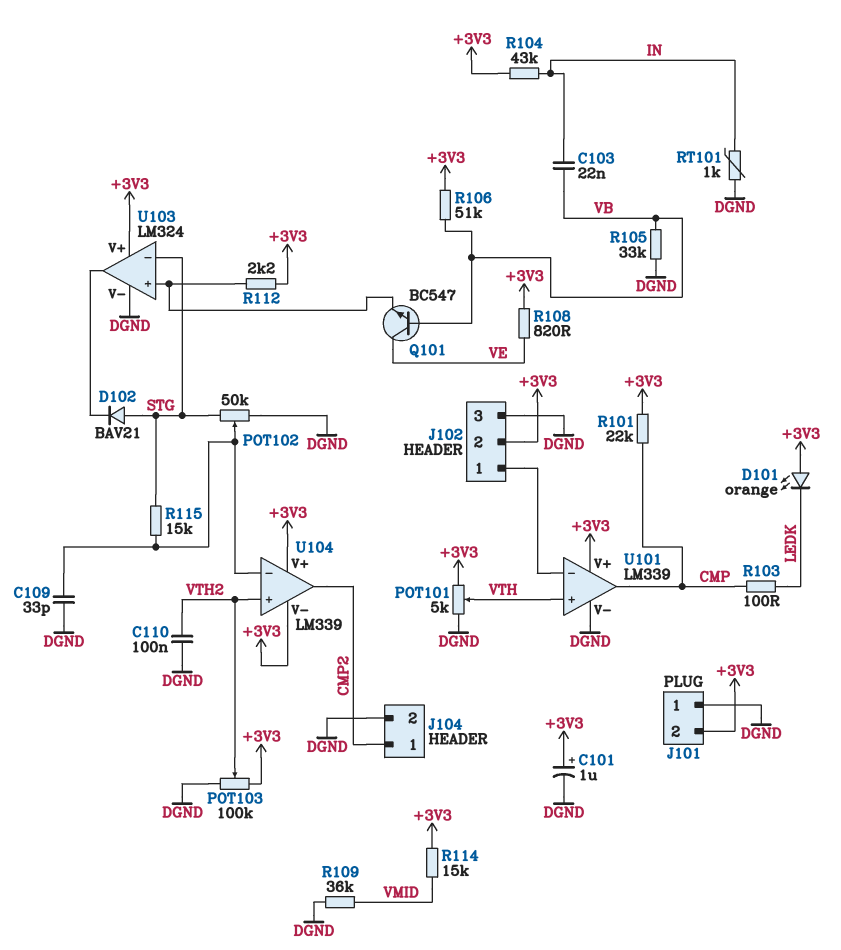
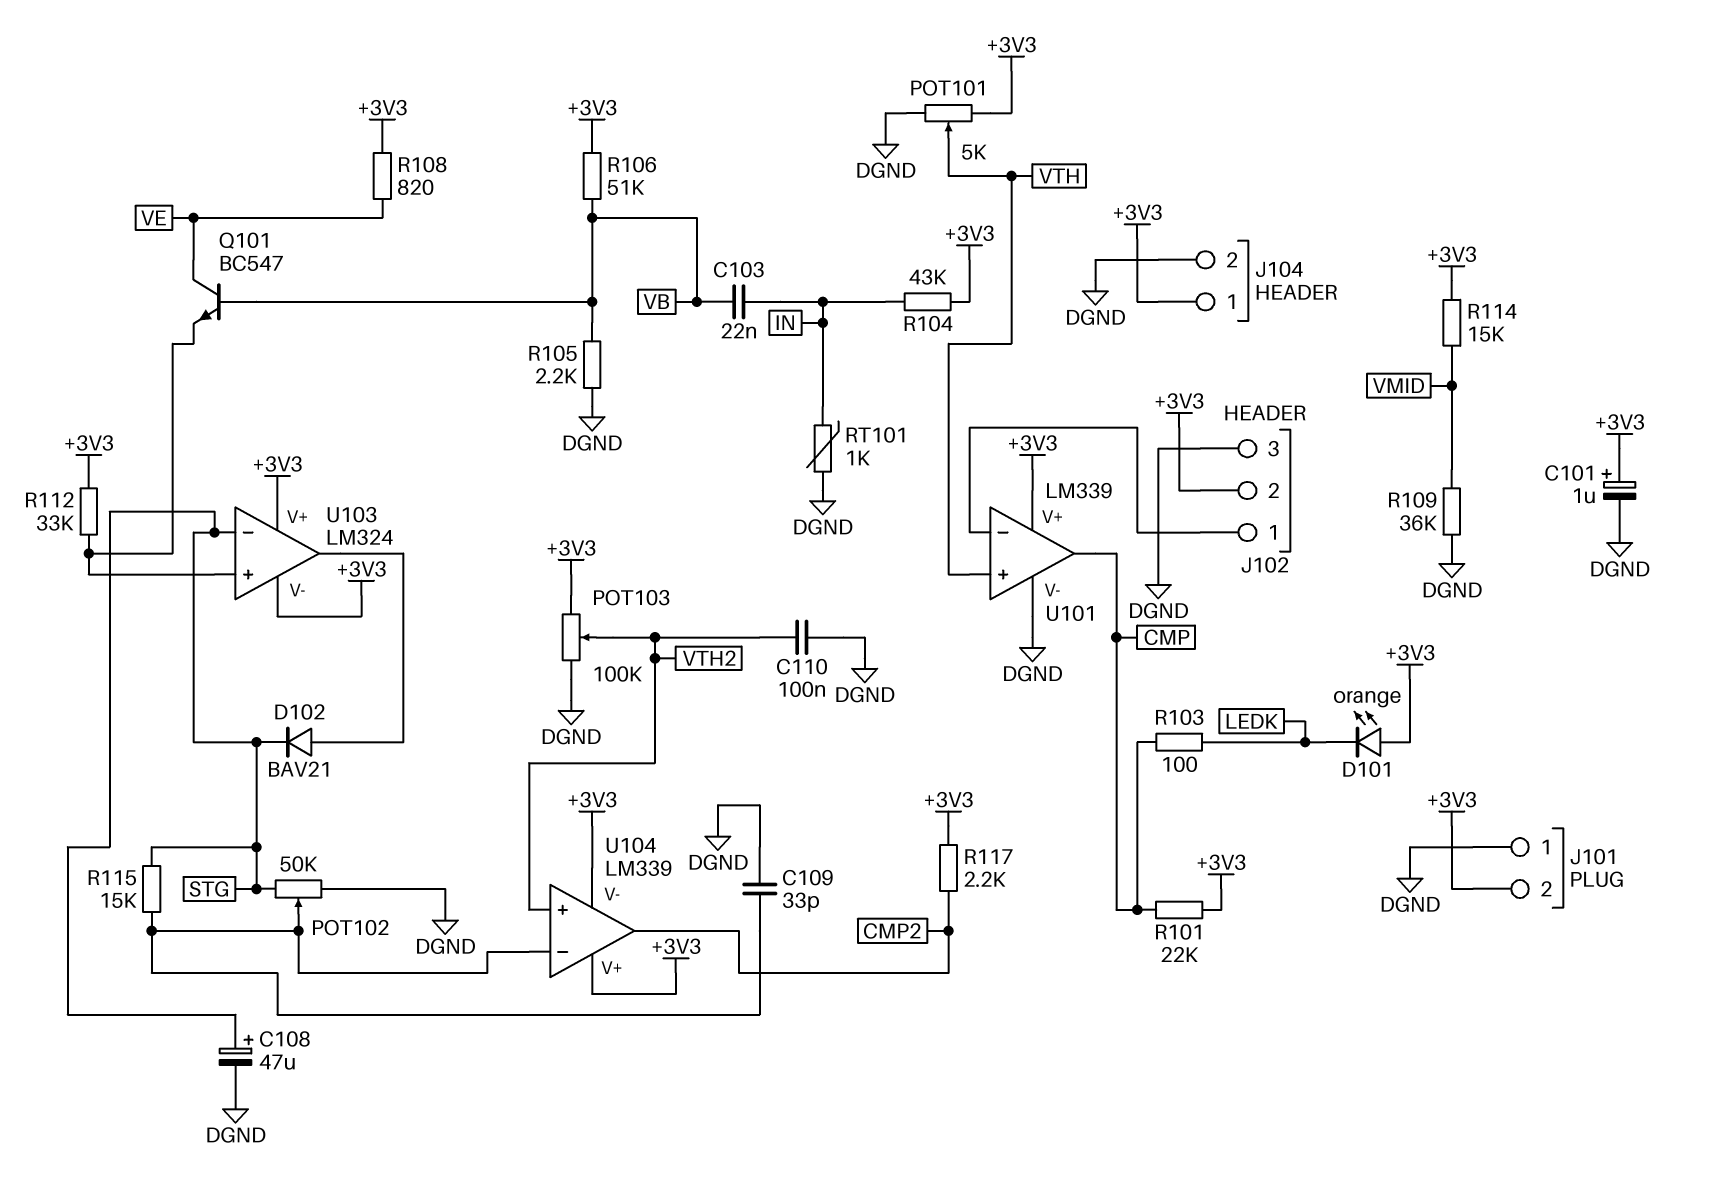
C108: none -> 47uF (plus STG, minus DGND)
D102: diode BAV21 (A STG, K U103/out) -> diode BAV21 (A U103/out, K STG)
J104 pin 1: CMP2 -> +3V3
R105: 33k (DGND, VB) -> 2.2k (DGND, VB)
R112: 2.2k (+3V3, U103/in+) -> 33k (+3V3, U103/in+)
R117: none -> 2.2k (+3V3, CMP2)
U103 pin V-: DGND -> +3V3

